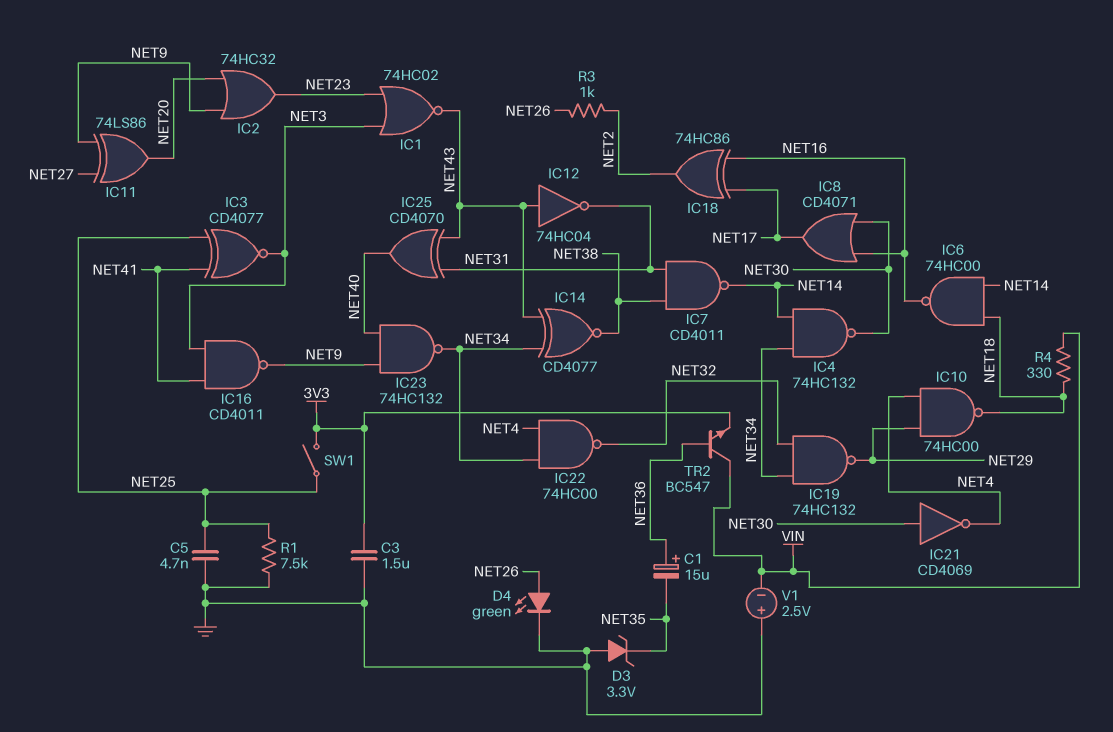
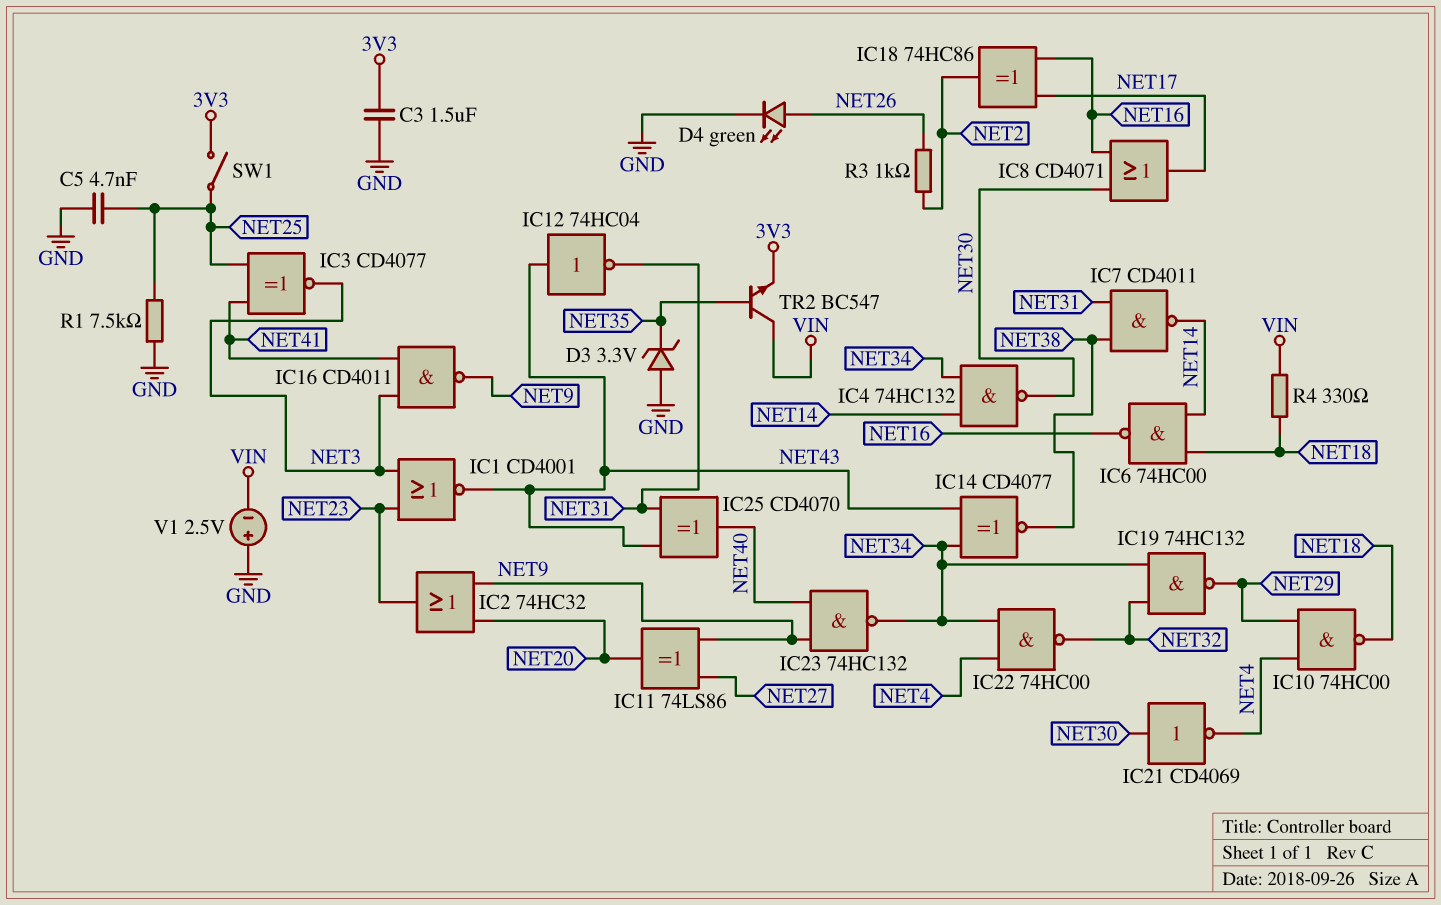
C1: 15uF (plus NET36, minus NET35) -> none
IC1: NOR 74HC02 (in NET3, in NET23, out NET43) -> NOR CD4001 (in NET3, in NET23, out NET43)
TR2: NPN BC547 (B NET36, C VIN, E 3V3) -> NPN BC547 (B NET35, C VIN, E 3V3)

